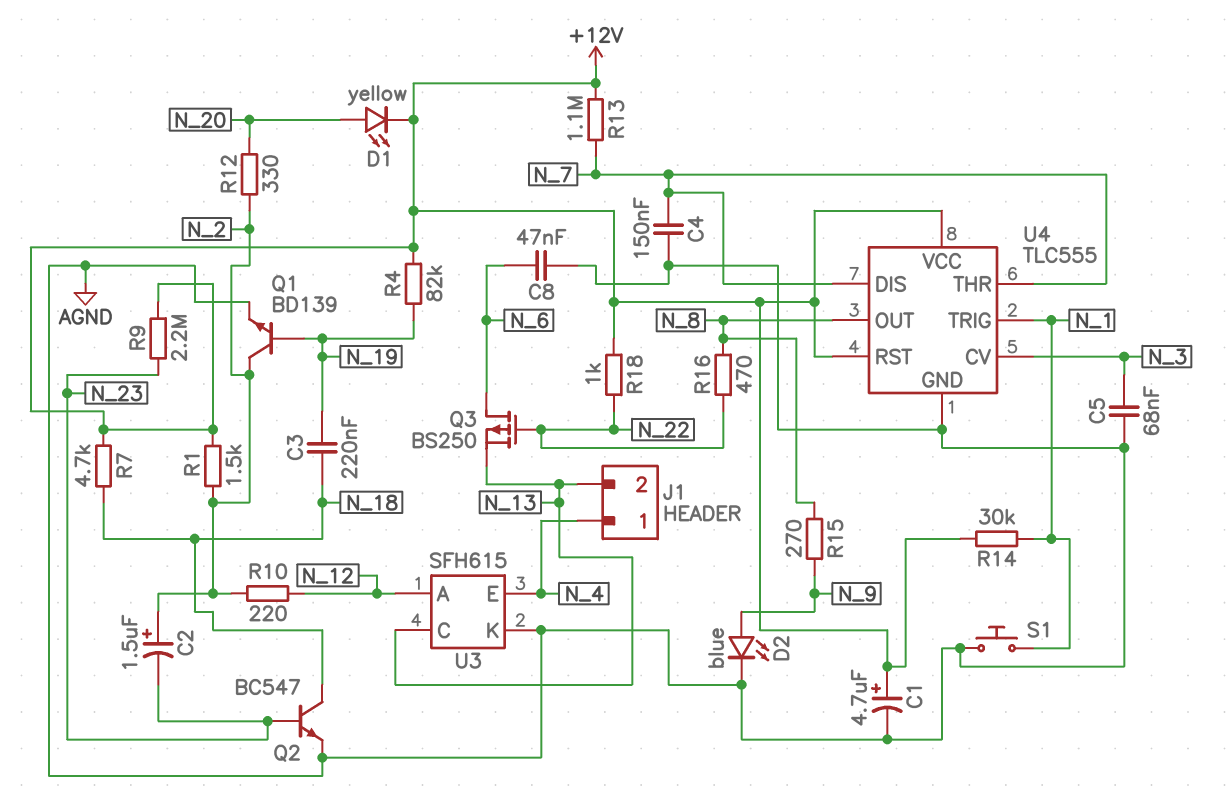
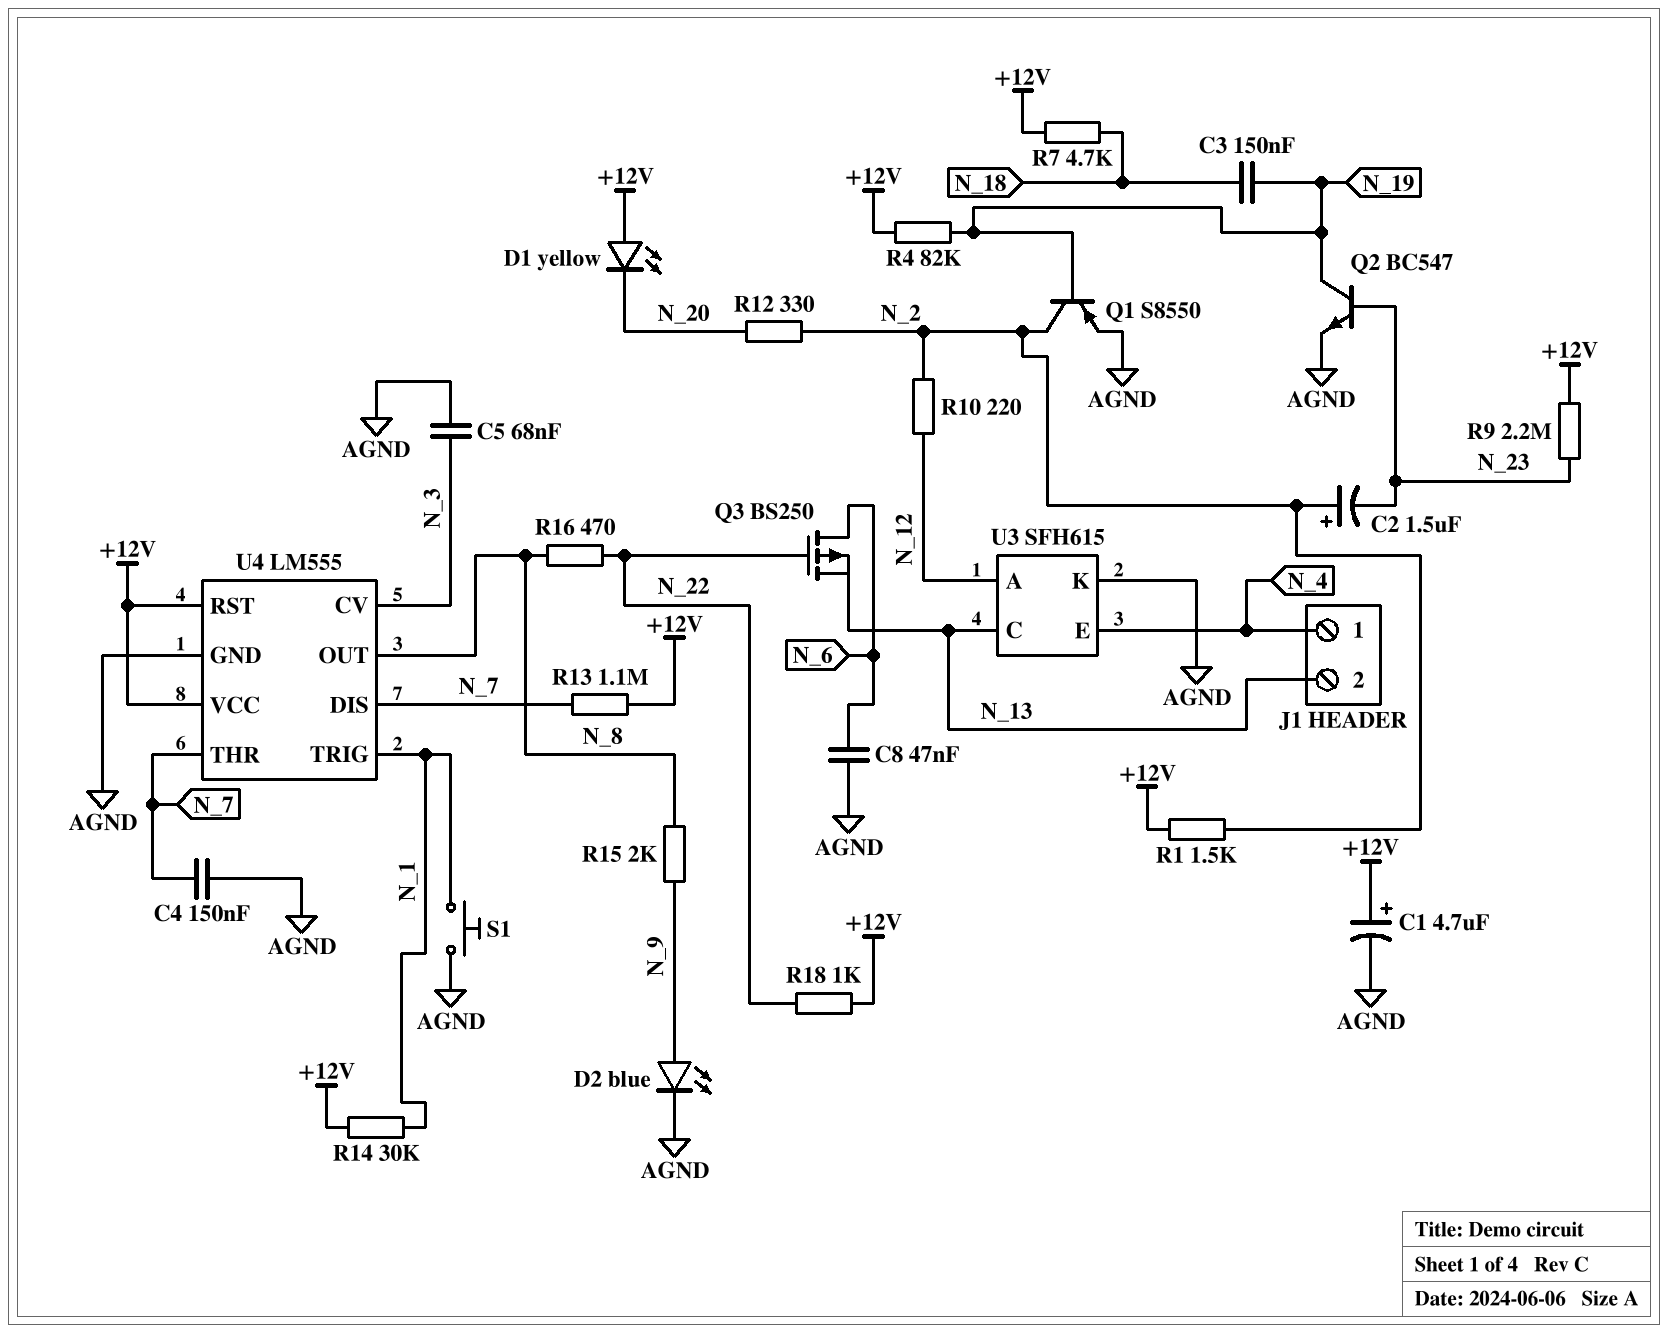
C3: 220nF (N_18, N_19) -> 150nF (N_18, N_19)
D1: LED yellow (A N_20, K +12V) -> LED yellow (A +12V, K N_20)
Q1: NPN BD139 (B N_19, C N_2, E AGND) -> PNP S8550 (B N_19, C N_2, E AGND)
Q2: NPN BC547 (B N_23, C N_18, E AGND) -> NPN BC547 (B N_23, C N_19, E AGND)
R15: 270 (N_8, N_9) -> 2k (N_8, N_9)
U4: TLC555 -> LM555

